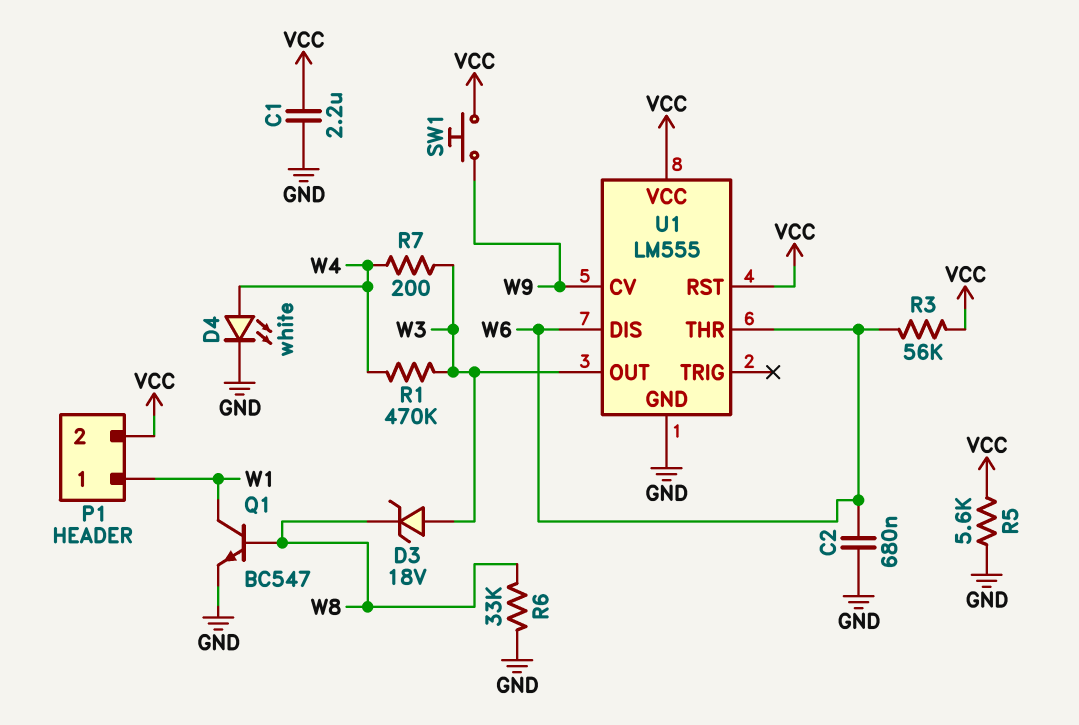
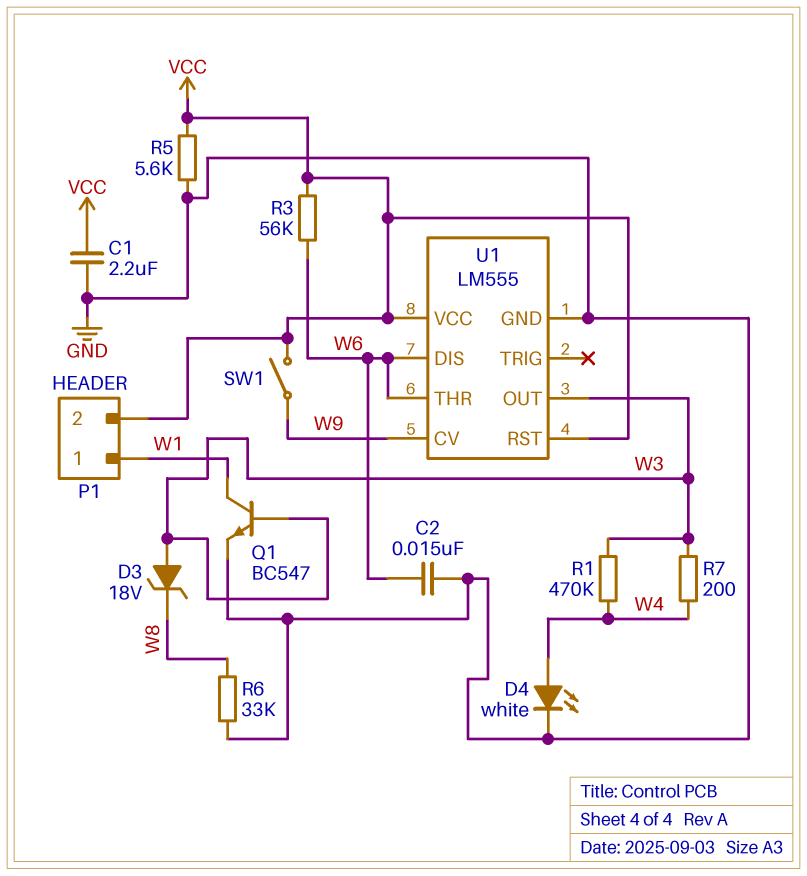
C2: 680nF (GND, W6) -> 15nF (GND, W6)
Q1: NPN BC547 (B W8, C W1, E GND) -> NPN BC547 (B W3, C W1, E GND)
SW1: button (VCC, W9) -> switch (VCC, W9)

